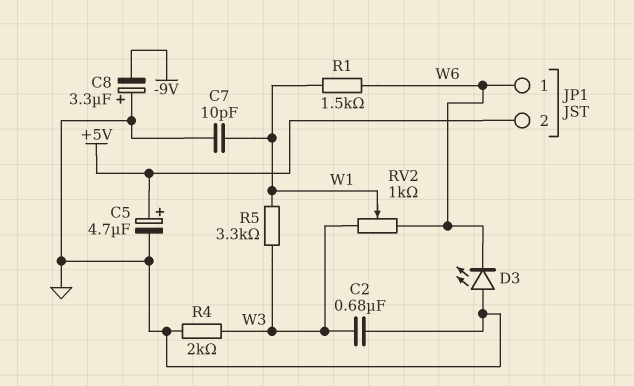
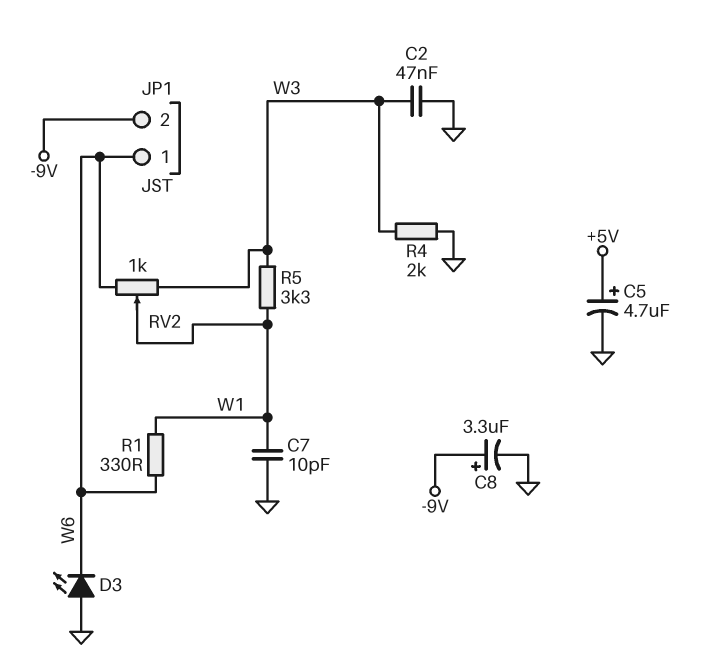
C2: 680nF (GND, W3) -> 47nF (GND, W3)
C8: 3.3uF (plus GND, minus -9V) -> 3.3uF (plus -9V, minus GND)
JP1 pin 2: +5V -> -9V
R1: 1.5k (W1, W6) -> 330 (W1, W6)

